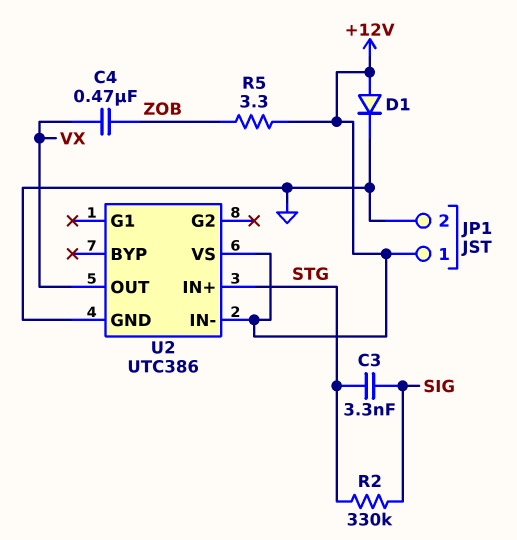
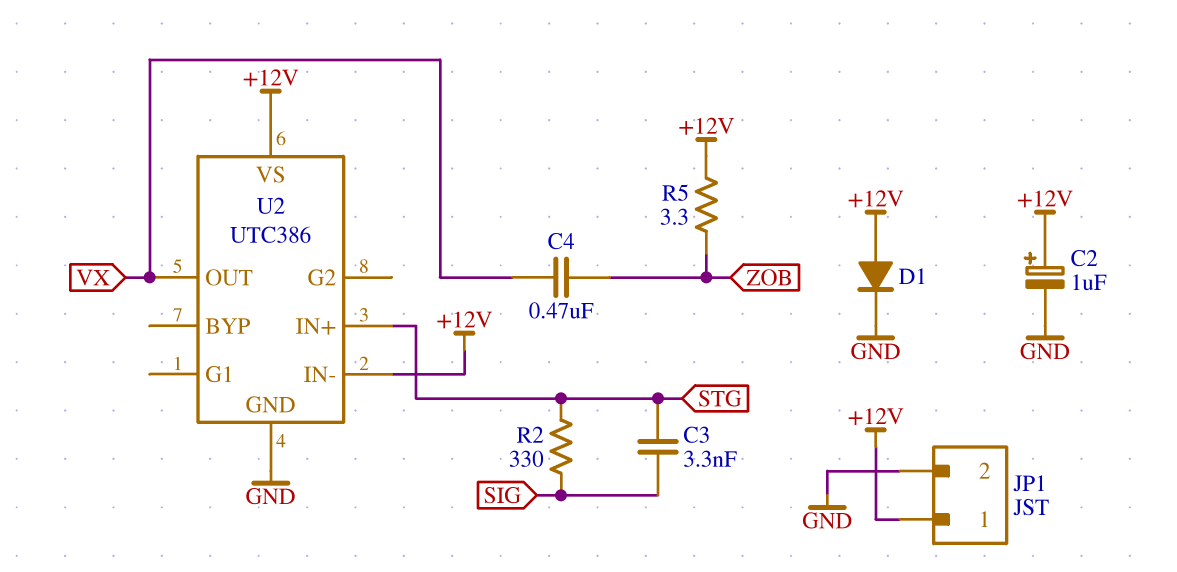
C2: none -> 1uF (plus +12V, minus GND)
R2: 330k (SIG, STG) -> 330 (SIG, STG)

